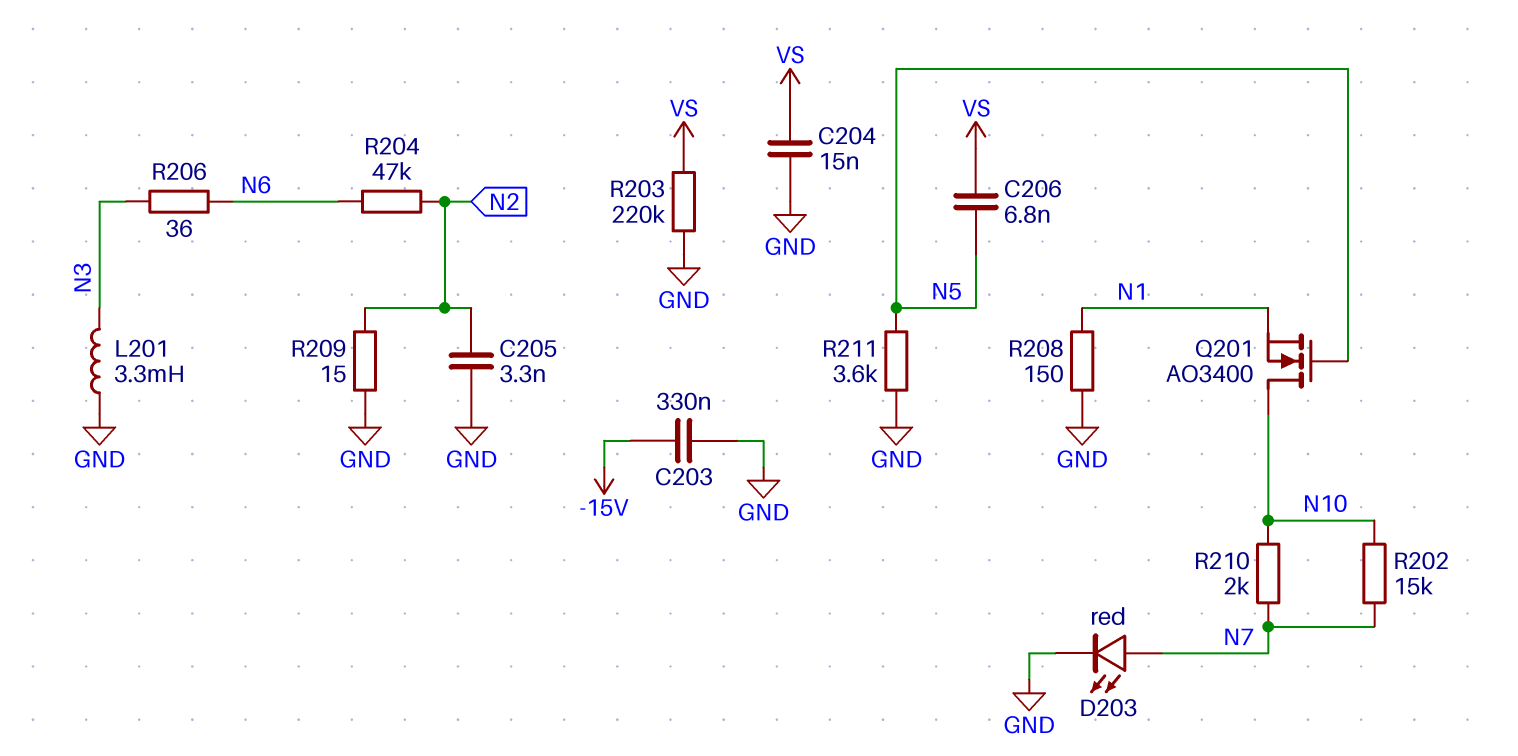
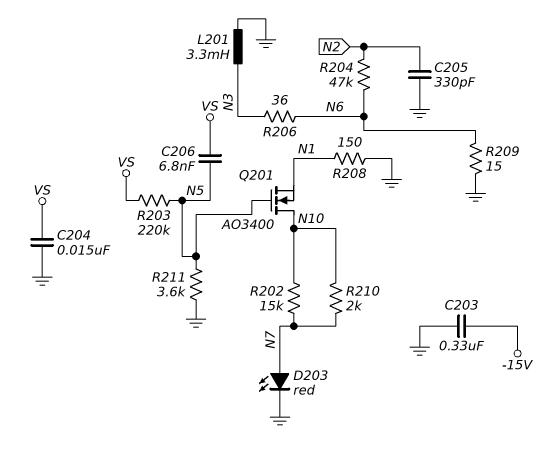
C205: 3.3nF (GND, N2) -> 330pF (GND, N2)
R203: 220k (GND, VS) -> 220k (N5, VS)
R209: 15 (GND, N2) -> 15 (GND, N6)

